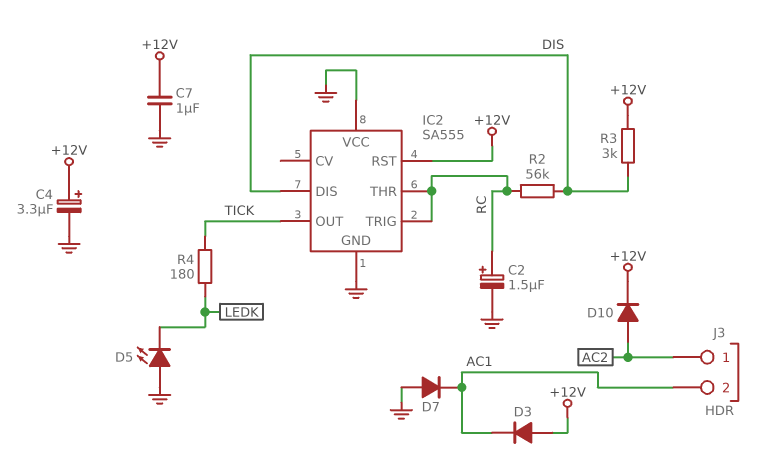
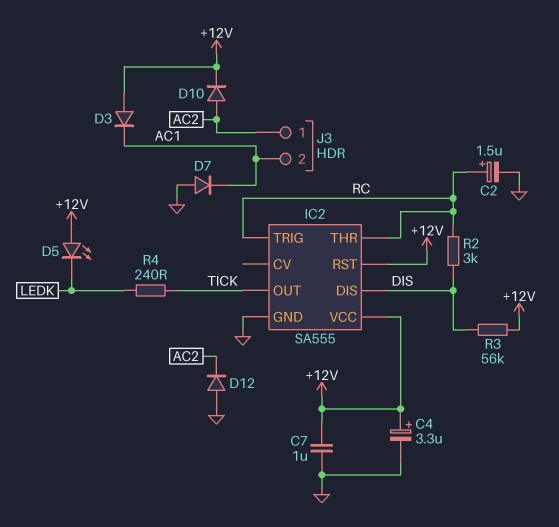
D5: LED (A GND, K LEDK) -> LED (A +12V, K LEDK)
D12: none -> diode (A GND, K AC2)
IC2 pin VCC: GND -> +12V
R2: 56k (DIS, RC) -> 3k (DIS, RC)
R3: 3k (+12V, DIS) -> 56k (+12V, DIS)
R4: 180 (LEDK, TICK) -> 240 (LEDK, TICK)

